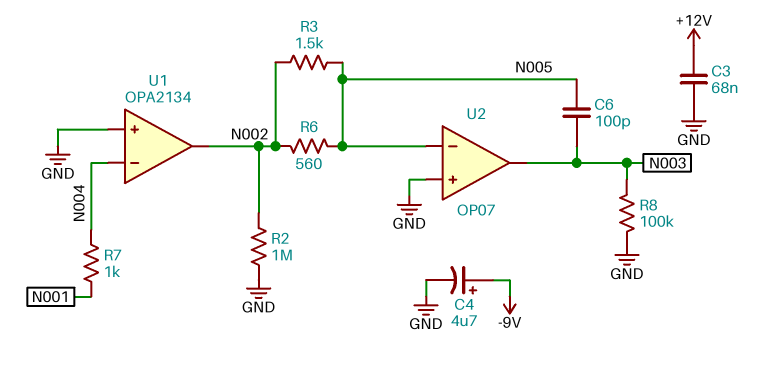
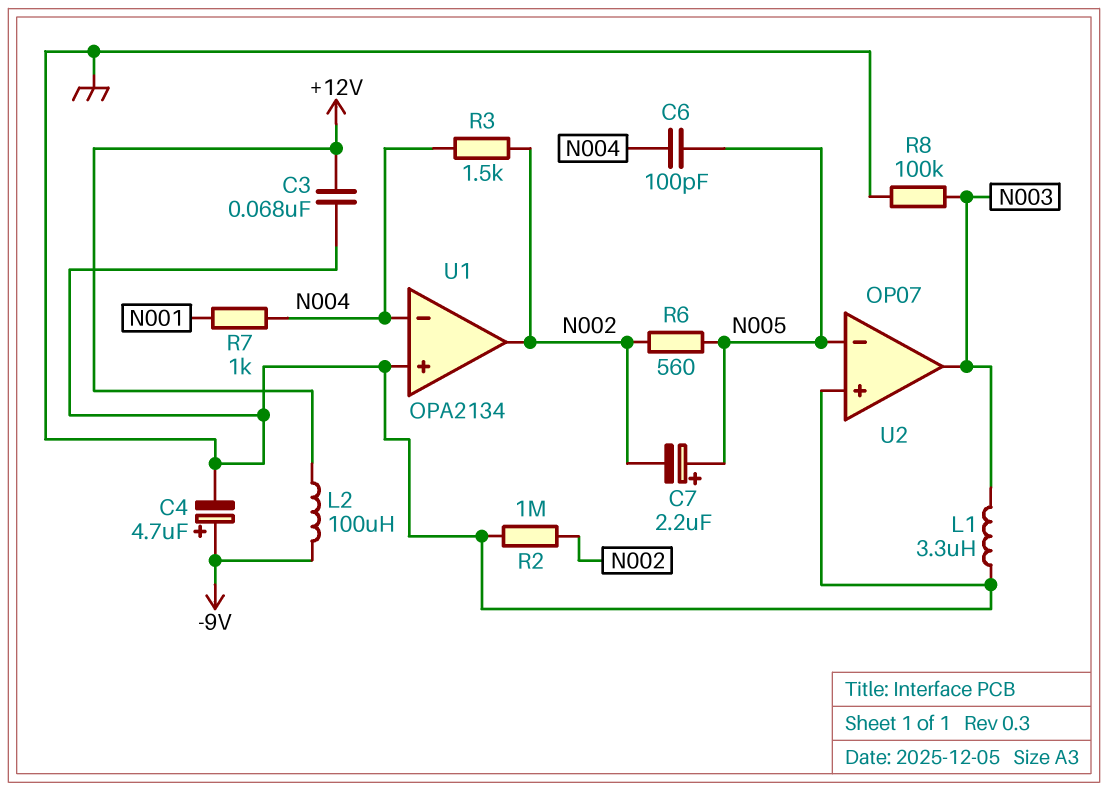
C6: 100pF (N003, N005) -> 100pF (N004, N005)
C7: none -> 2.2uF (plus N005, minus N002)
L1: none -> 3.3uH (GND, N003)
L2: none -> 100uH (+12V, -9V)
R3: 1.5k (N002, N005) -> 1.5k (N002, N004)

